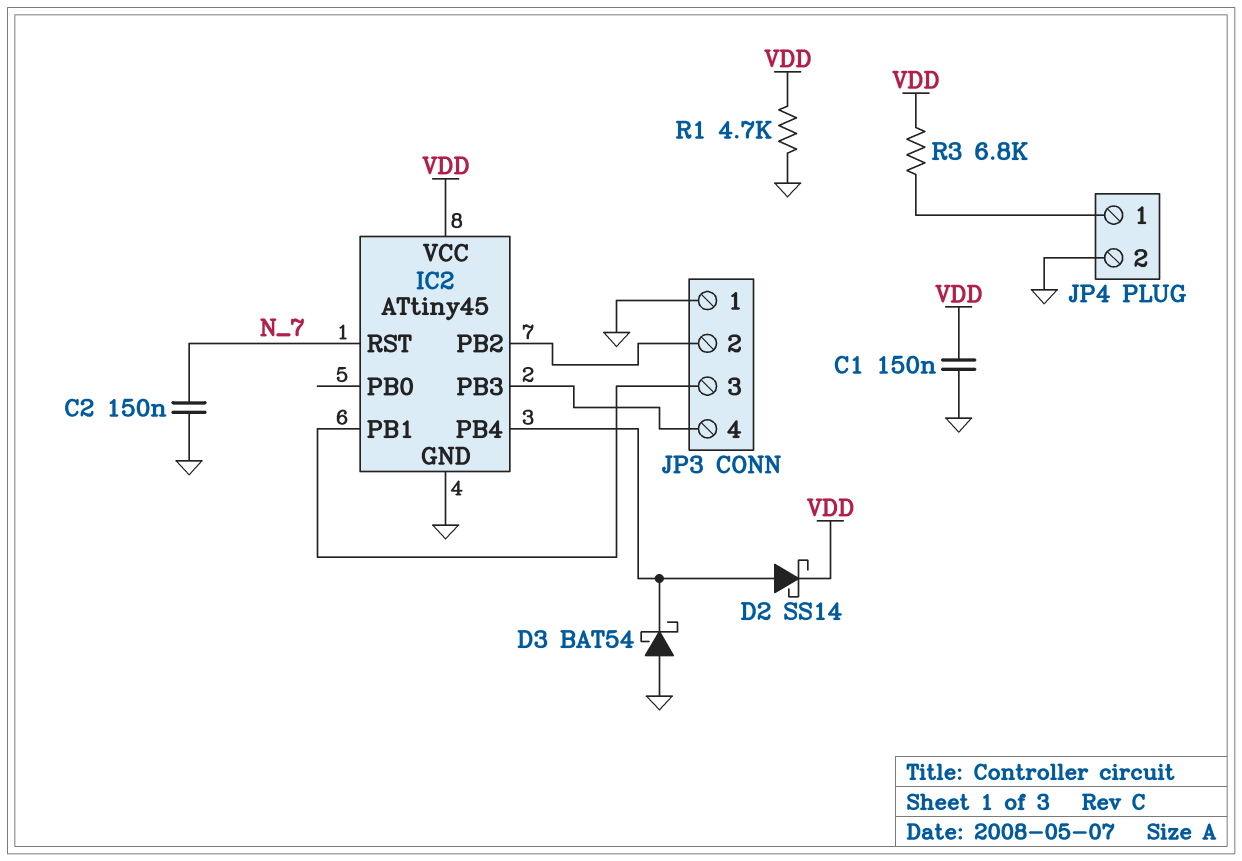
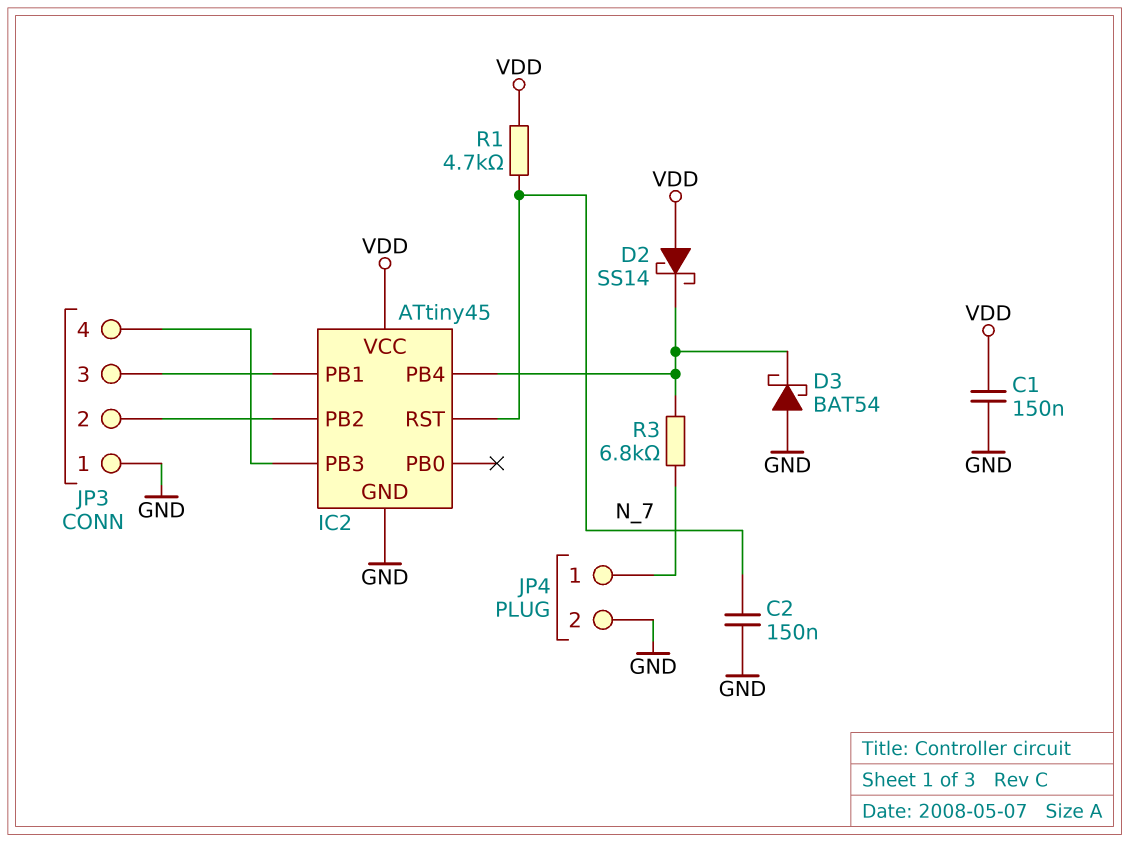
D2: schottky SS14 (A IC2/PB4, K VDD) -> schottky SS14 (A VDD, K IC2/PB4)
R1: 4.7k (GND, VDD) -> 4.7k (N_7, VDD)
R3: 6.8k (JP4/1, VDD) -> 6.8k (IC2/PB4, JP4/1)

